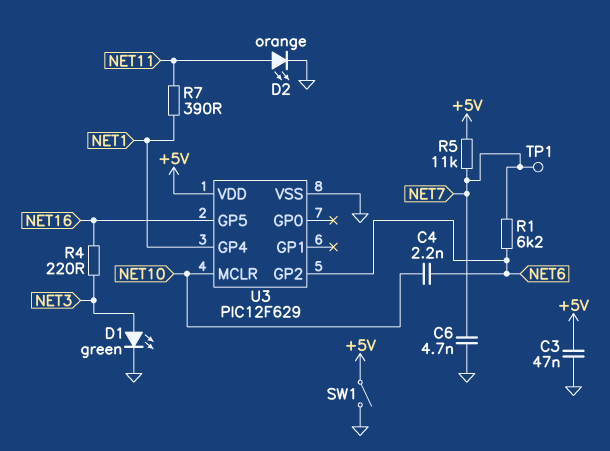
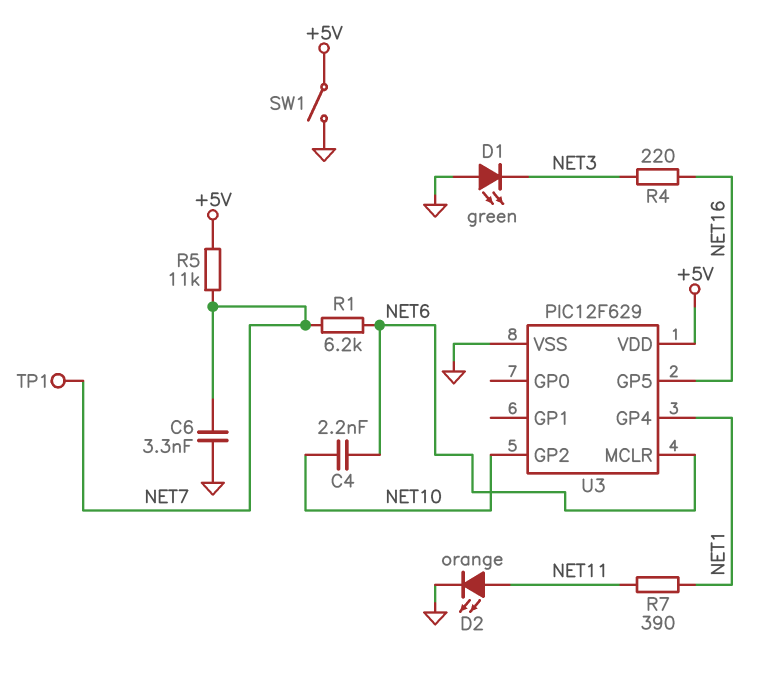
C3: 47nF (+5V, GND) -> none
C6: 4.7nF (GND, NET7) -> 3.3nF (GND, NET7)
D1: LED green (A NET3, K GND) -> LED green (A GND, K NET3)
U3 pin GP2: NET6 -> NET10
U3 pin MCLR: NET10 -> NET6

